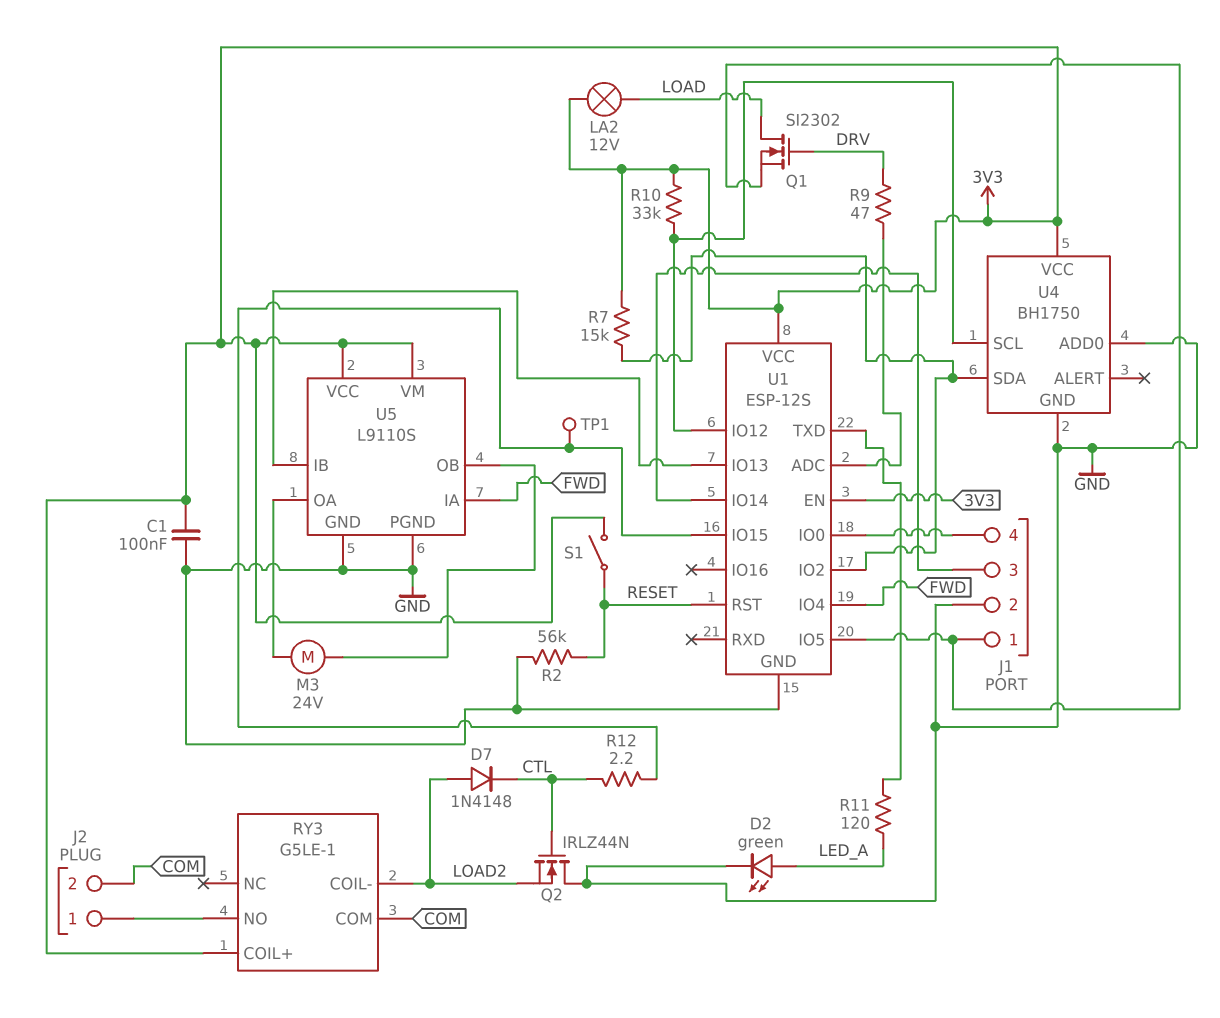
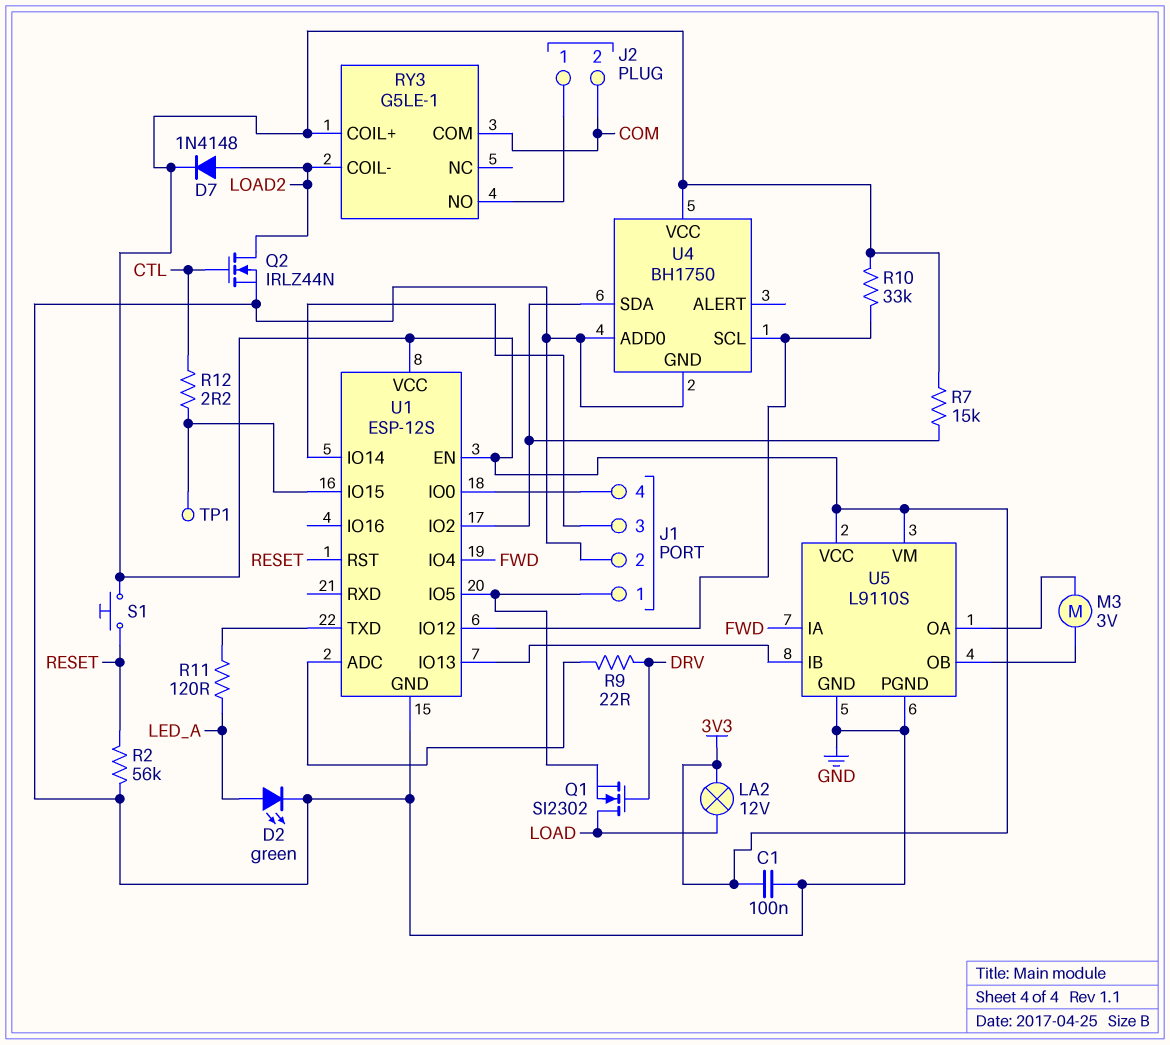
D7: diode 1N4148 (A LOAD2, K CTL) -> diode 1N4148 (A LOAD2, K 3V3)
M3: motor 24V (U5/OA, U5/OB) -> motor 3V (U5/OA, U5/OB)
Q2: NMOS IRLZ44N (G CTL, D GND, S LOAD2) -> NMOS IRLZ44N (G CTL, D LOAD2, S GND)
R9: 47 (DRV, U1/ADC) -> 22 (DRV, U1/ADC)
S1: switch (3V3, RESET) -> button (3V3, RESET)

